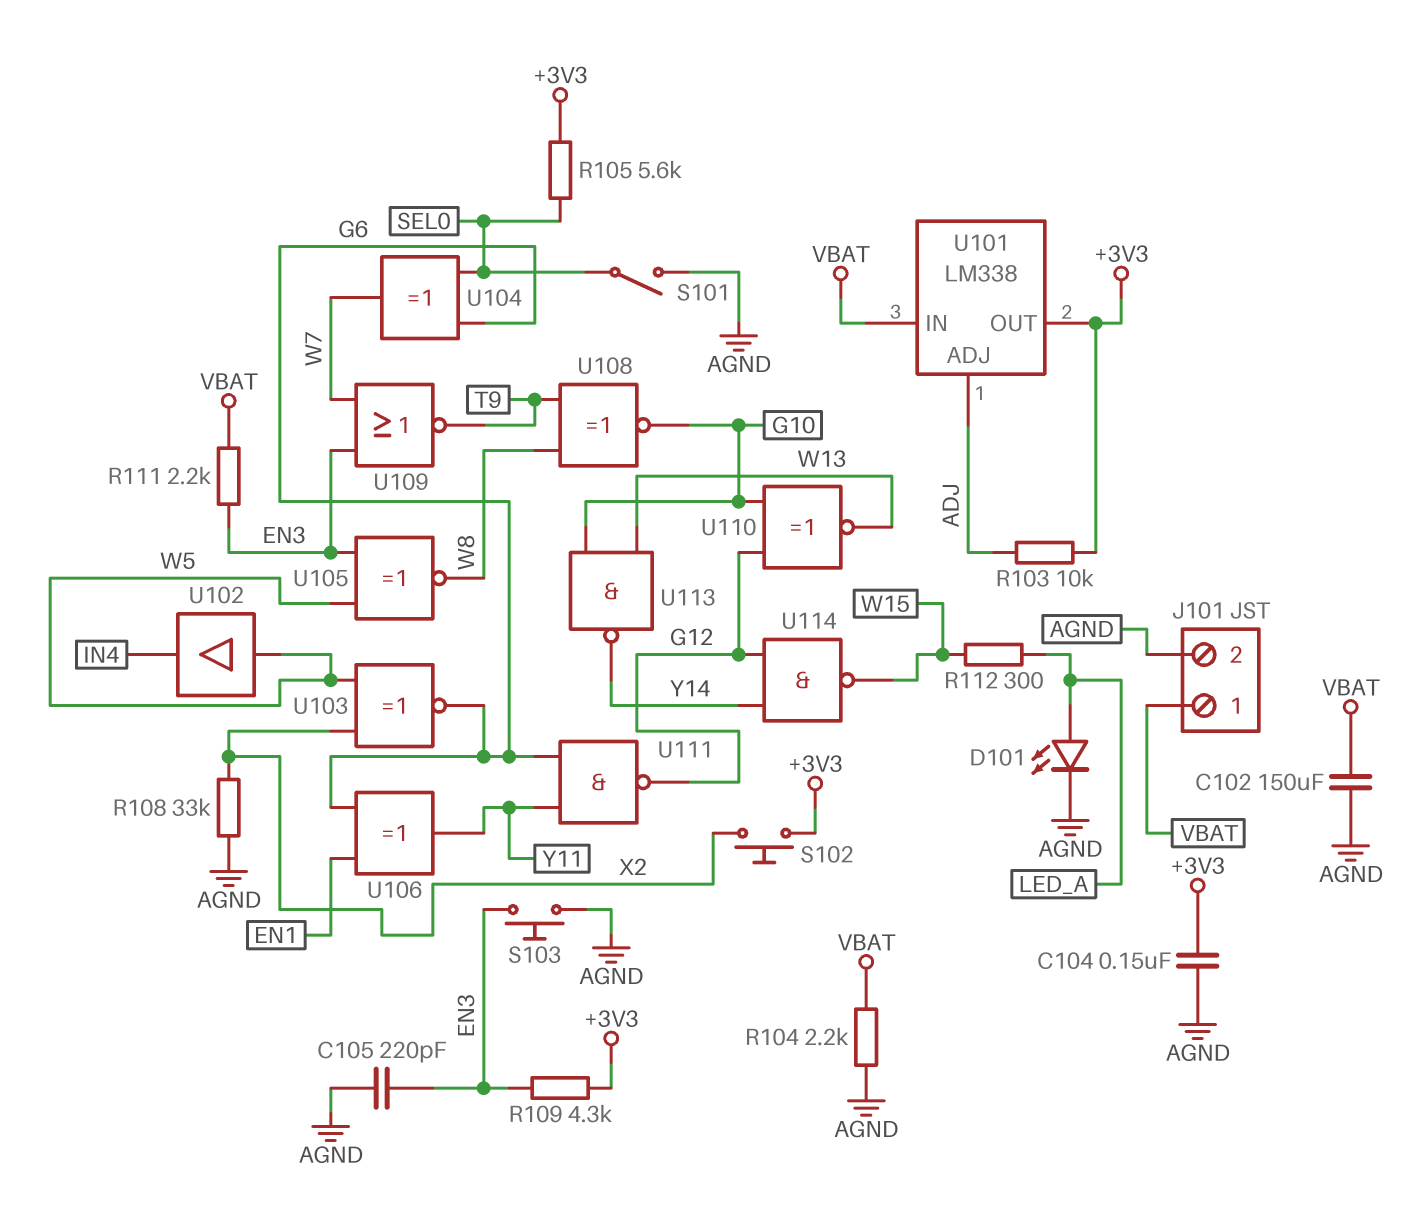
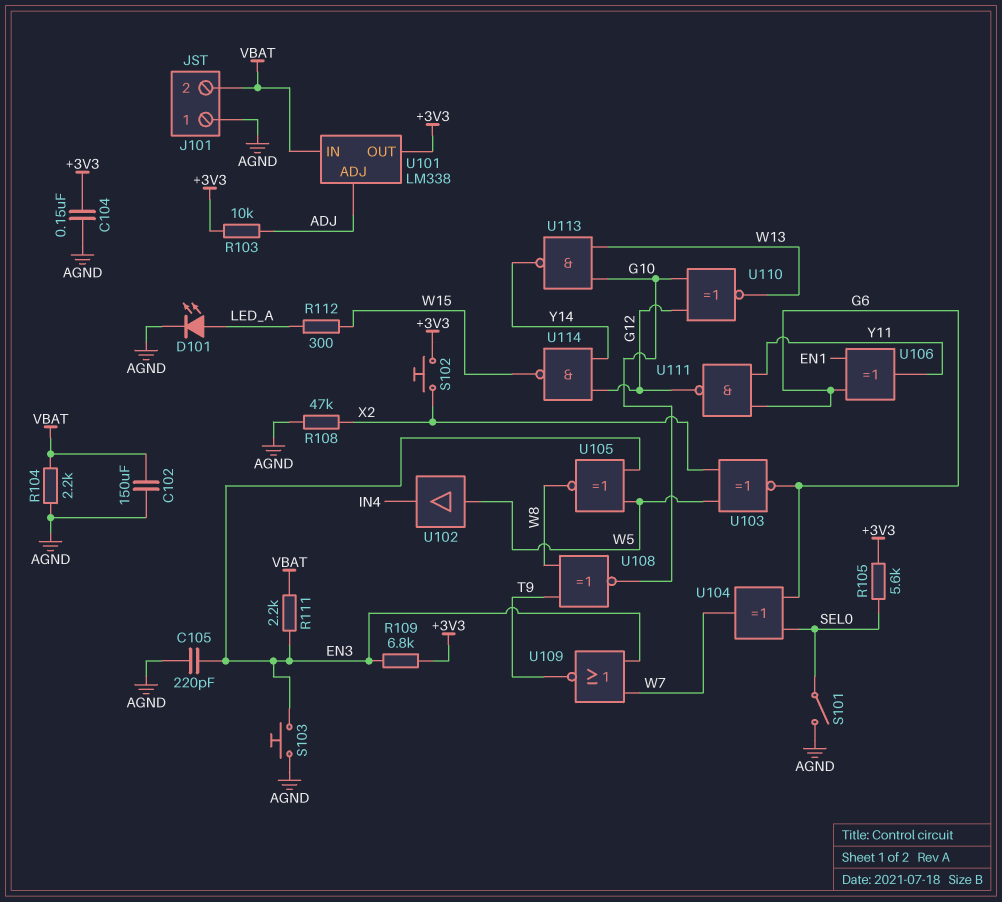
J101 pin 1: VBAT -> AGND
J101 pin 2: AGND -> VBAT
R108: 33k (AGND, X2) -> 47k (AGND, X2)
R109: 4.3k (+3V3, EN3) -> 6.8k (+3V3, EN3)

